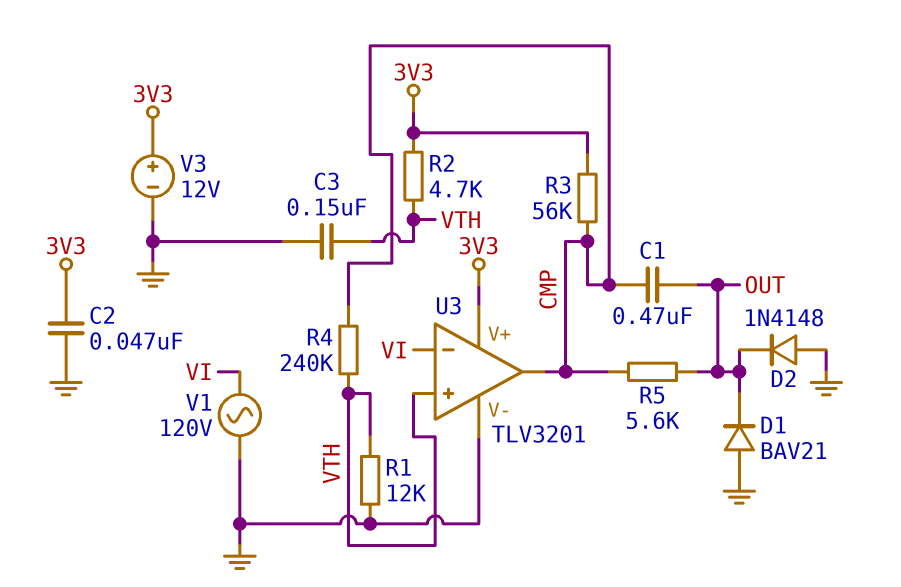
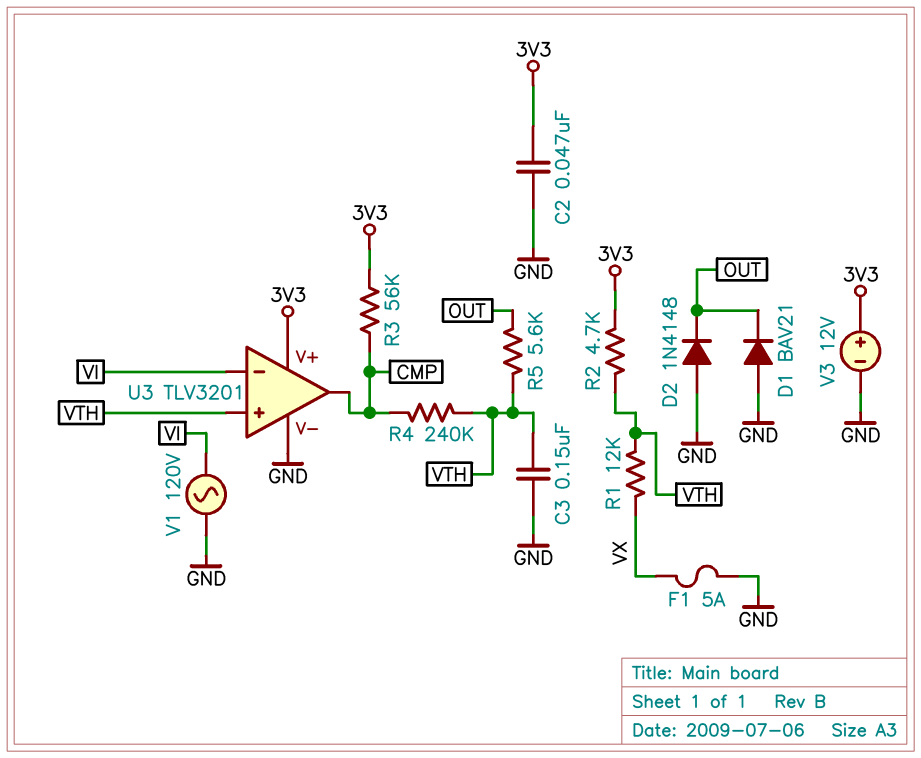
C1: 470nF (CMP, OUT) -> none
F1: none -> 5A (GND, VX)
R1: 12k (GND, VTH) -> 12k (VTH, VX)
R5: 5.6k (CMP, OUT) -> 5.6k (OUT, VTH)

